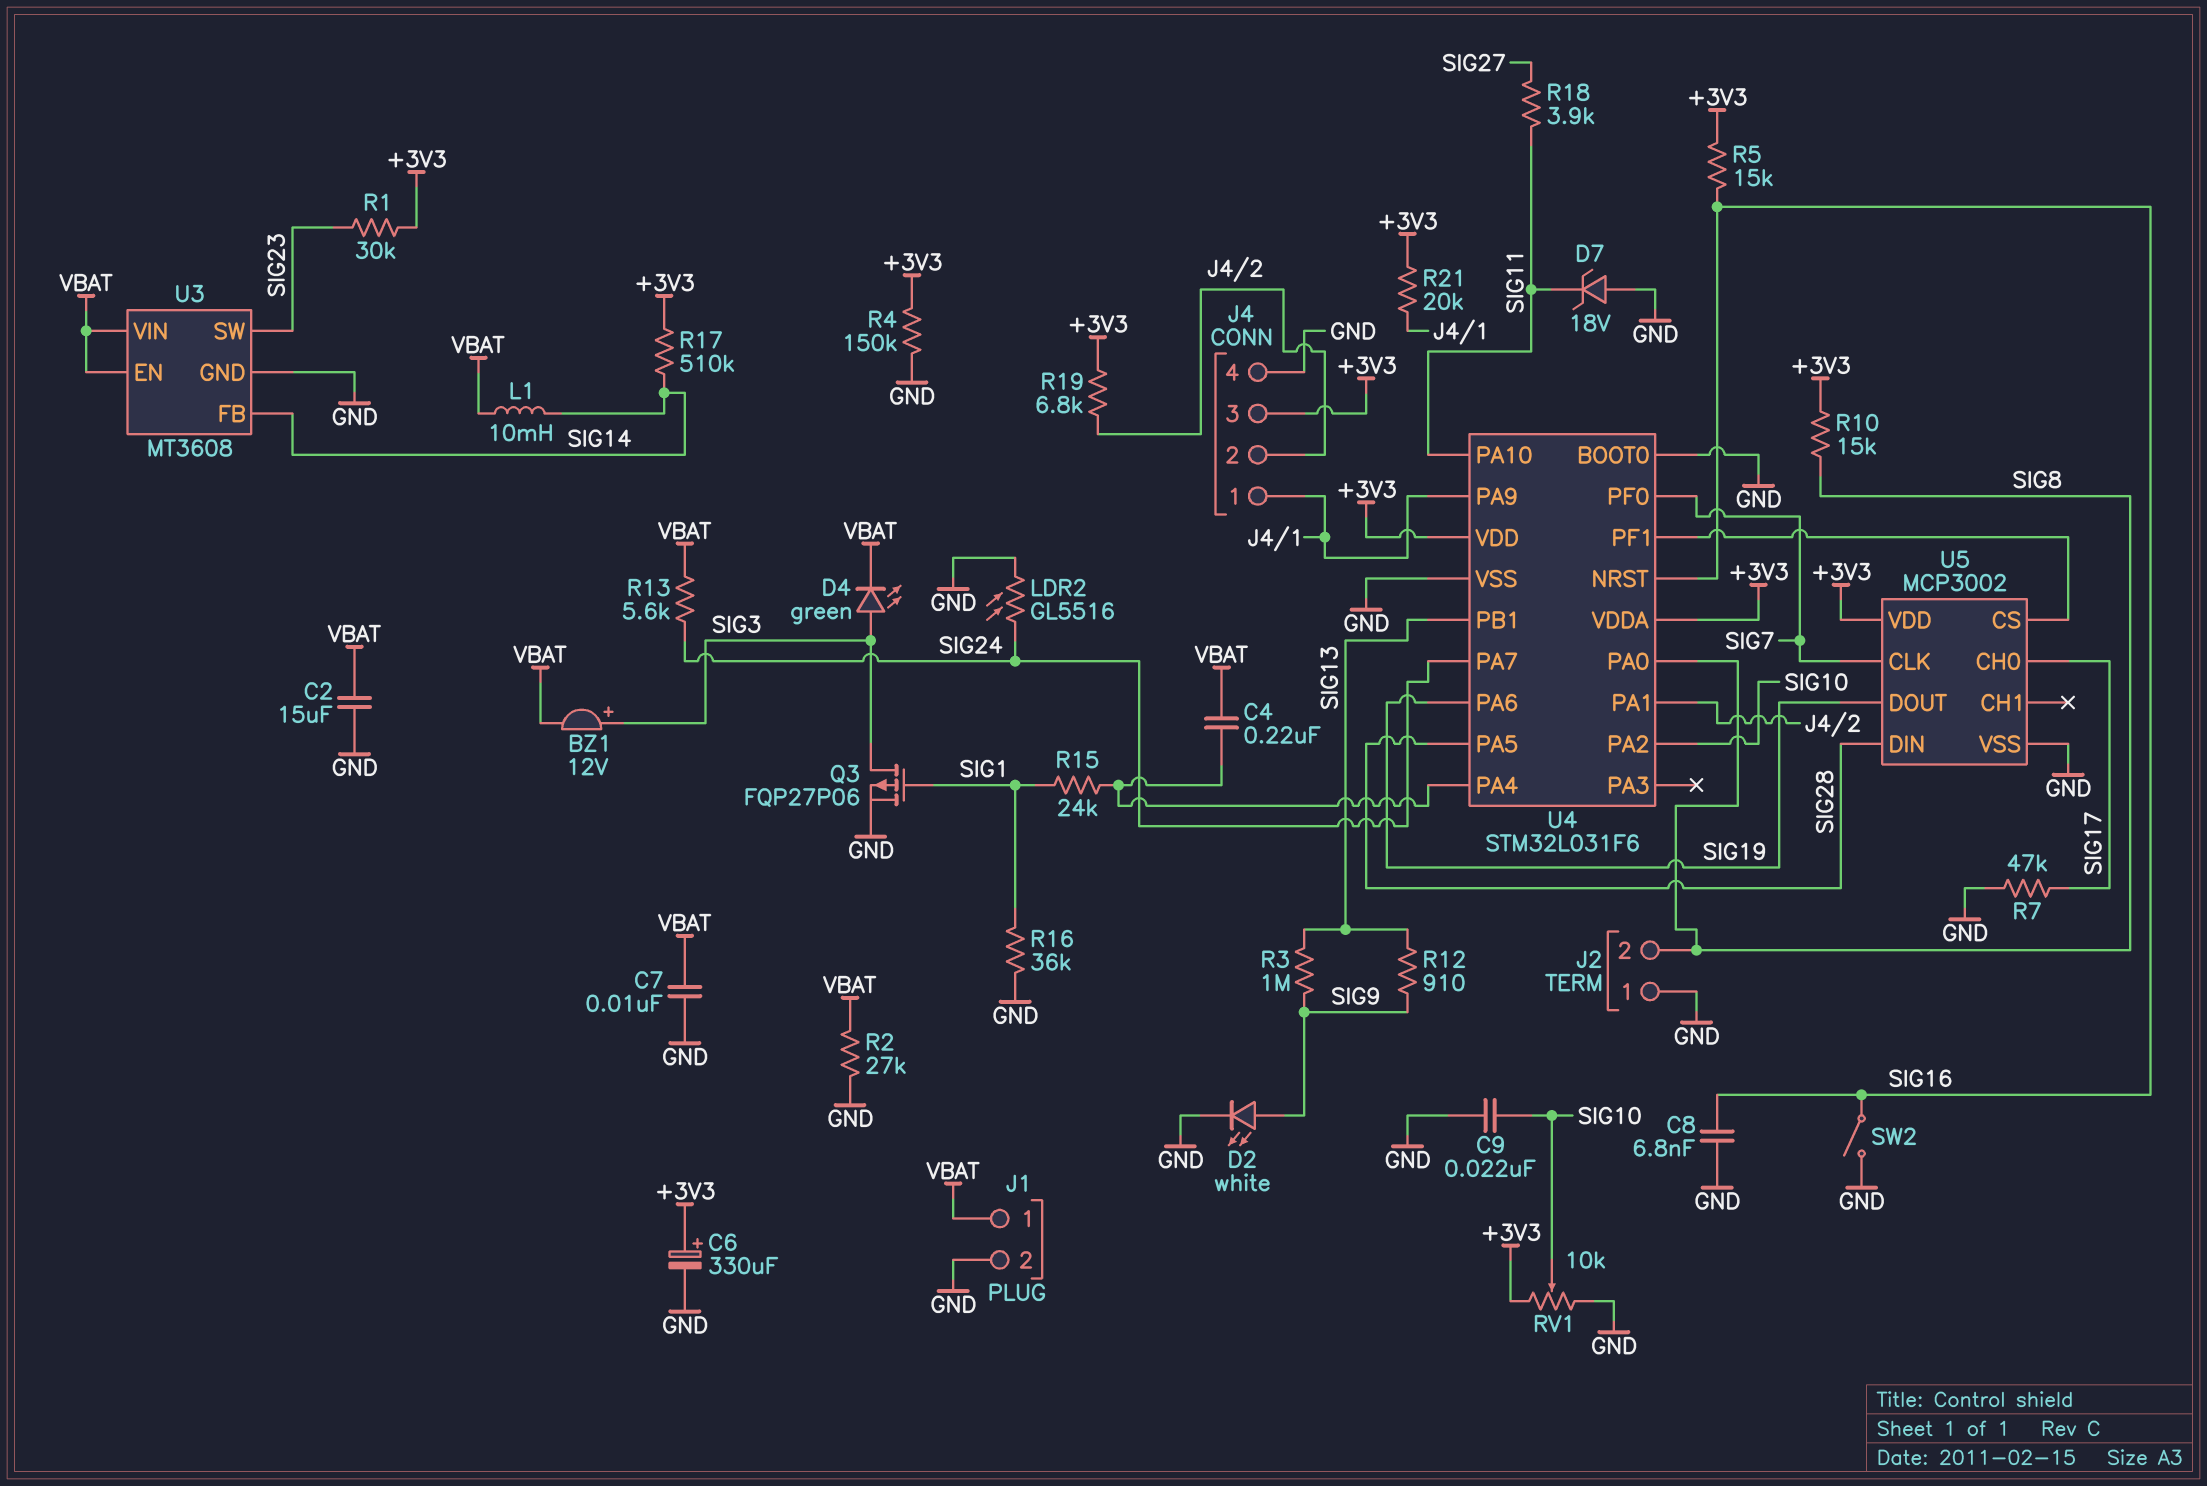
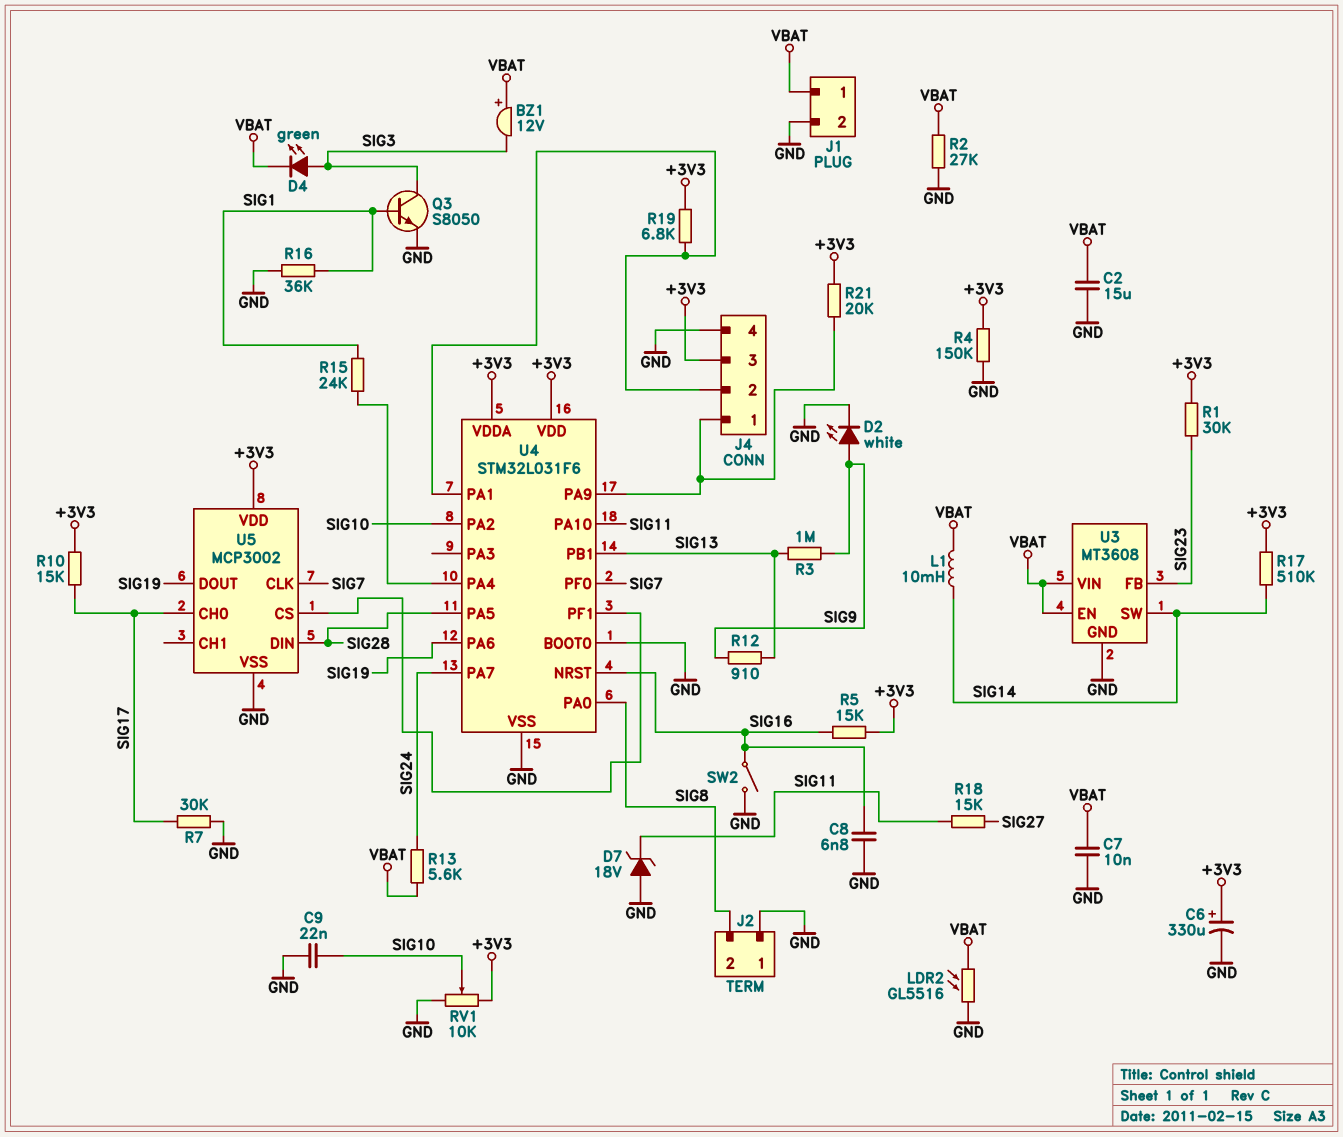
BZ1: buzzer 12V (plus SIG3, minus VBAT) -> buzzer 12V (plus VBAT, minus SIG3)
C4: 220nF (U4/PA4, VBAT) -> none
LDR2: GL5516 (GND, SIG24) -> GL5516 (GND, VBAT)
Q3: PMOS FQP27P06 (G SIG1, D SIG3, S GND) -> NPN S8050 (B SIG1, C SIG3, E GND)
R7: 47k (GND, SIG17) -> 30k (GND, SIG17)
R10: 15k (+3V3, SIG8) -> 15k (+3V3, SIG17)
R18: 3.9k (SIG11, SIG27) -> 15k (SIG11, SIG27)
U3 pin FB: SIG14 -> SIG23
U3 pin SW: SIG23 -> SIG14

